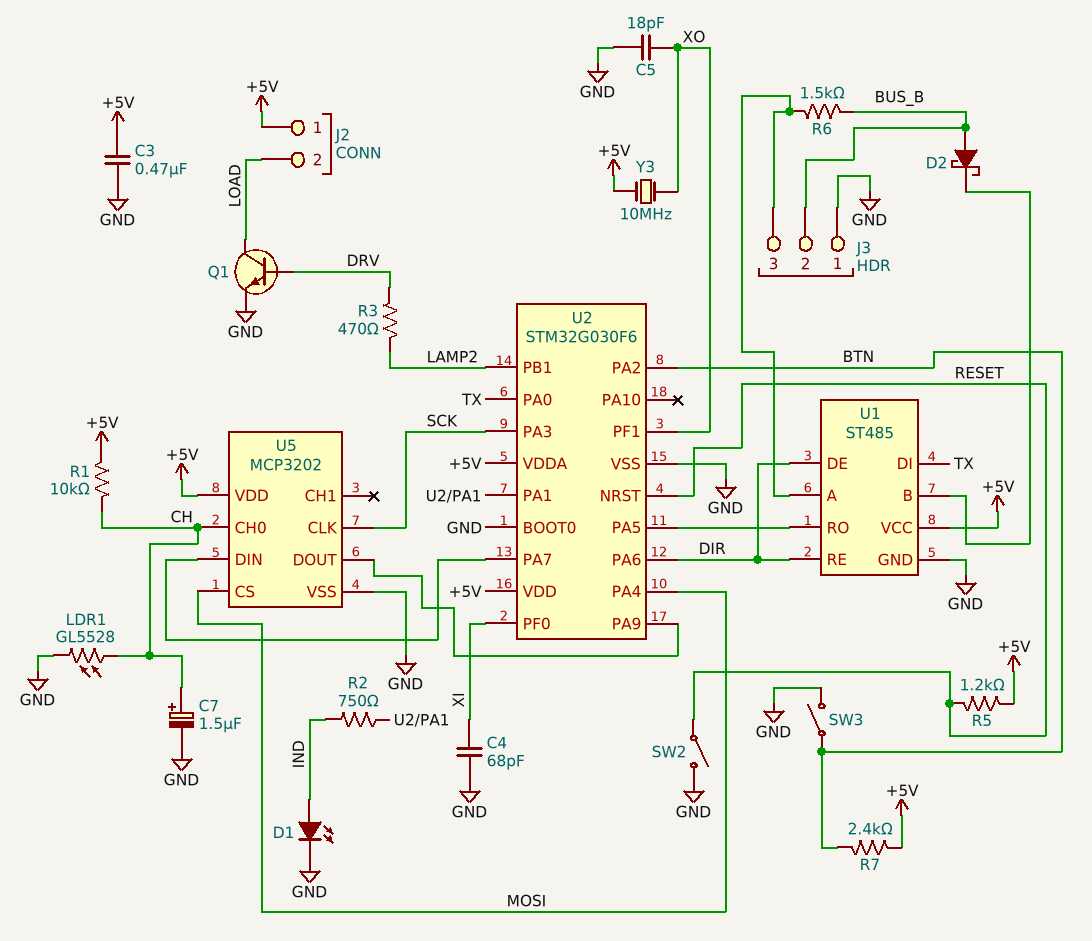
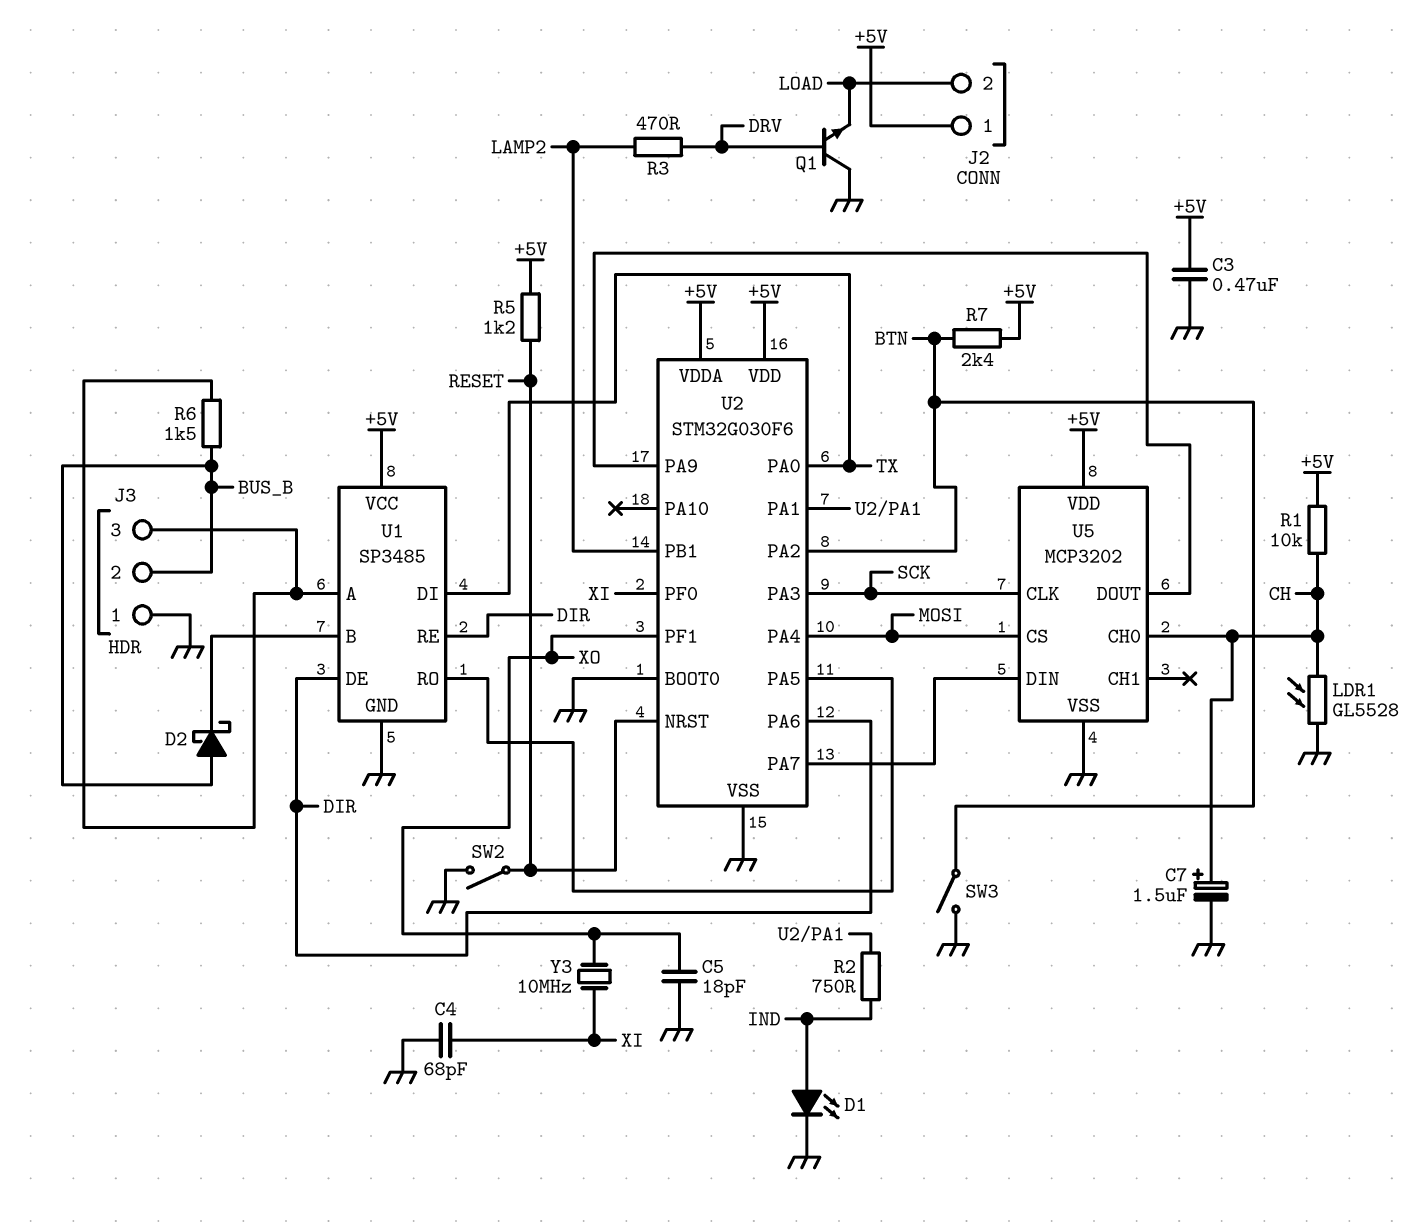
Q1: NPN (B DRV, C LOAD, E GND) -> NPN (B DRV, C GND, E LOAD)
U1: ST485 -> SP3485
Y3: 10MHz (+5V, XO) -> 10MHz (XI, XO)

